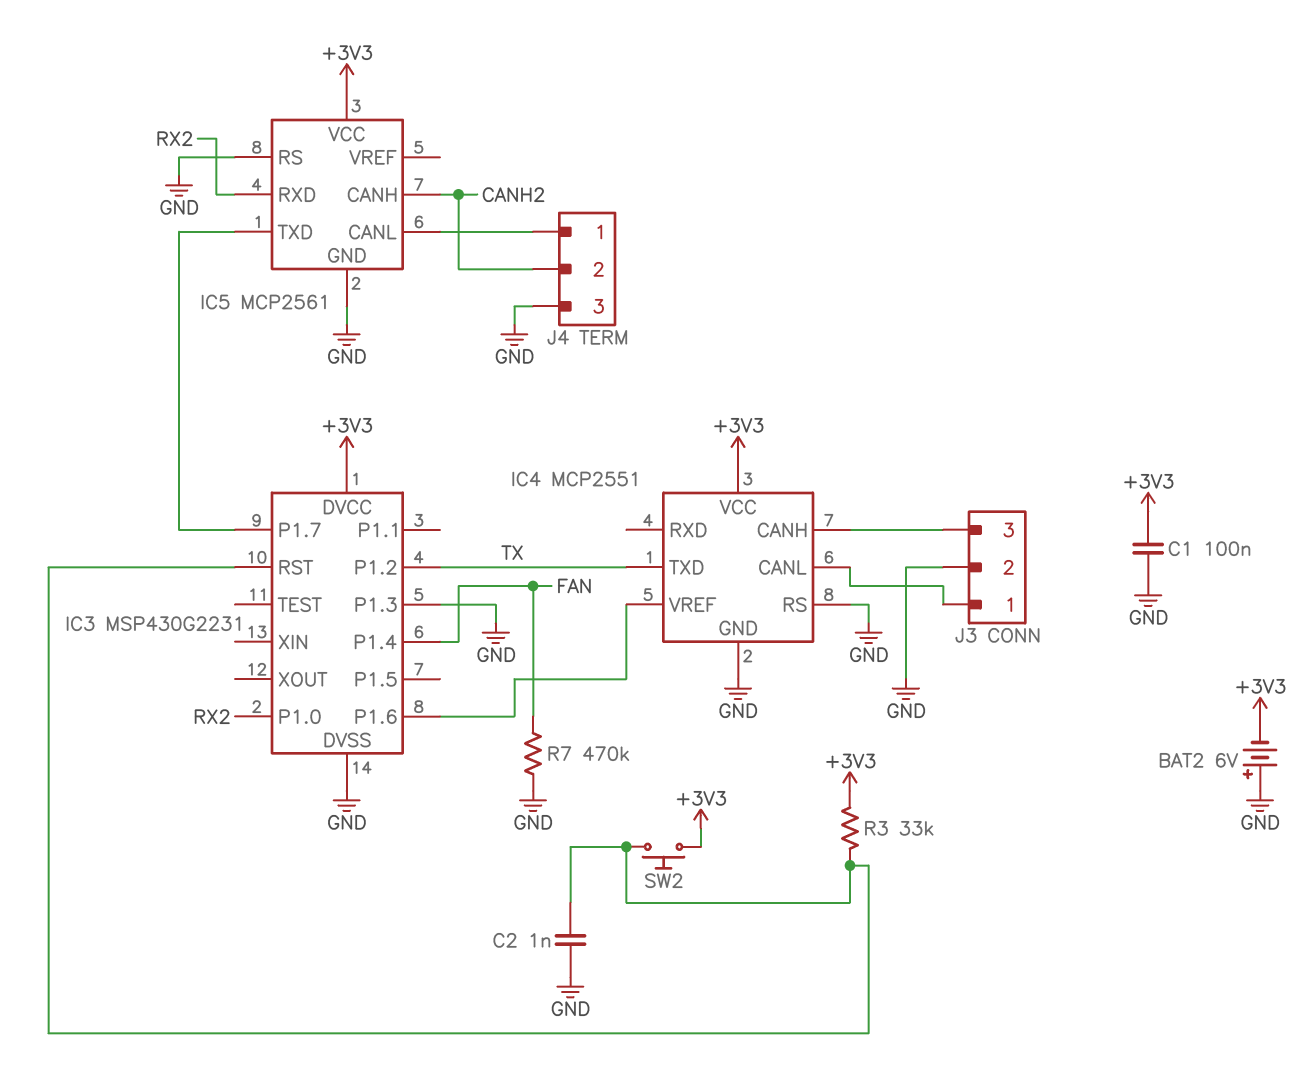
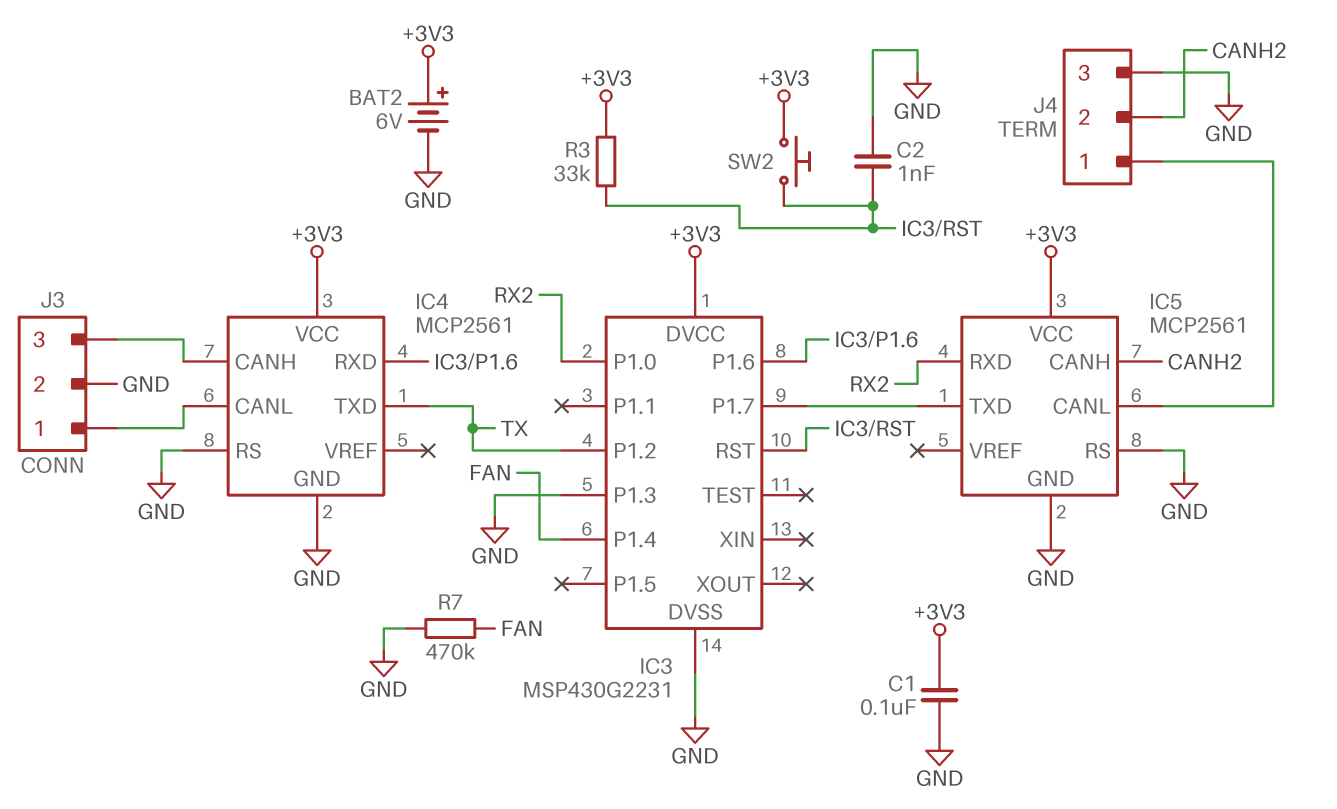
BAT2: 6V (plus GND, minus +3V3) -> 6V (plus +3V3, minus GND)
IC4: MCP2551 -> MCP2561
IC4 pin RXD: none -> IC3/P1.6
IC4 pin VREF: IC3/P1.6 -> none

